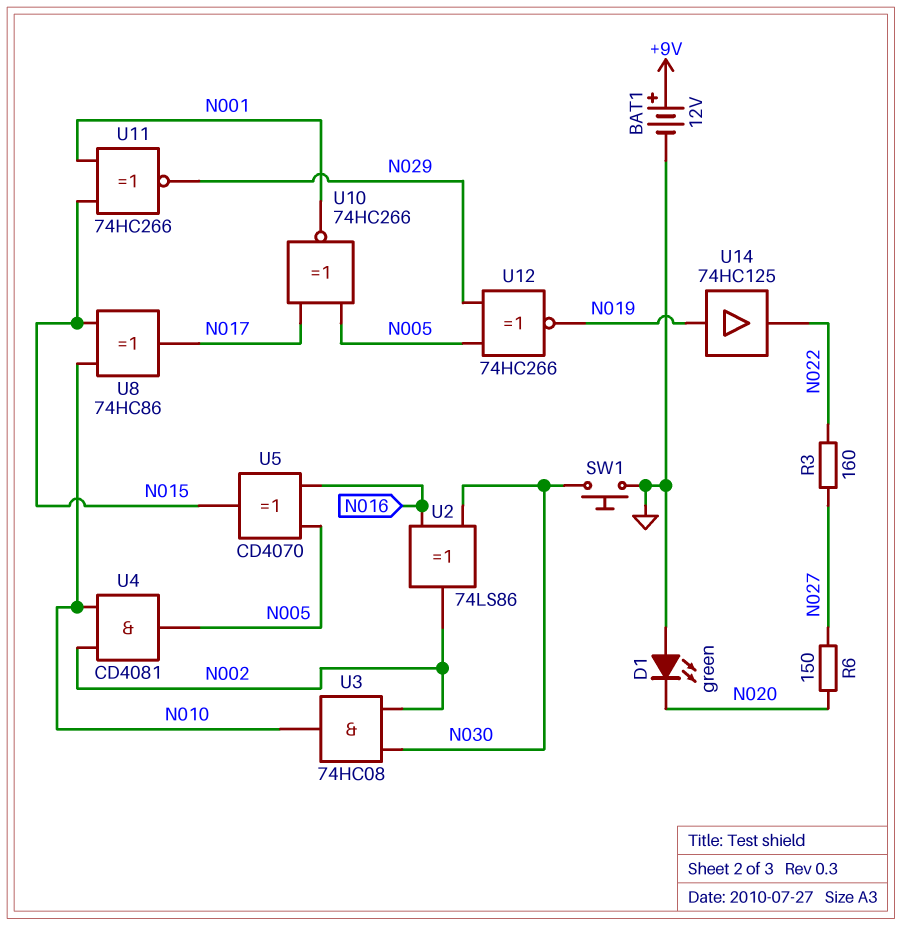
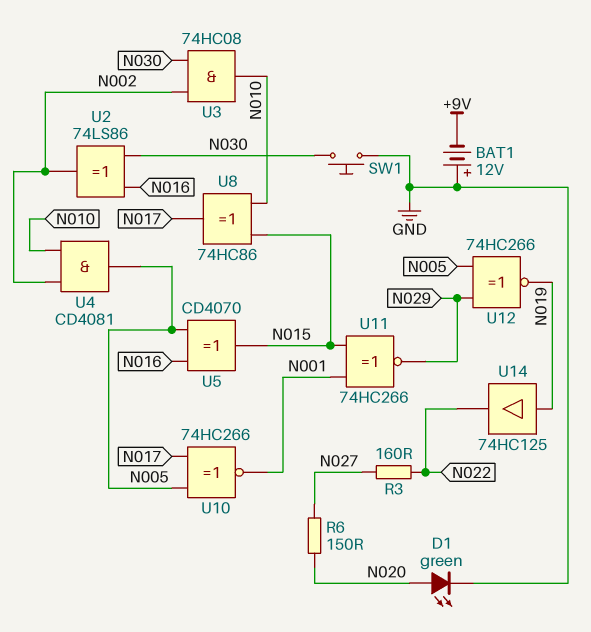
BAT1: 12V (plus +9V, minus GND) -> 12V (plus GND, minus +9V)
D1: LED green (A GND, K N020) -> LED green (A N020, K GND)

